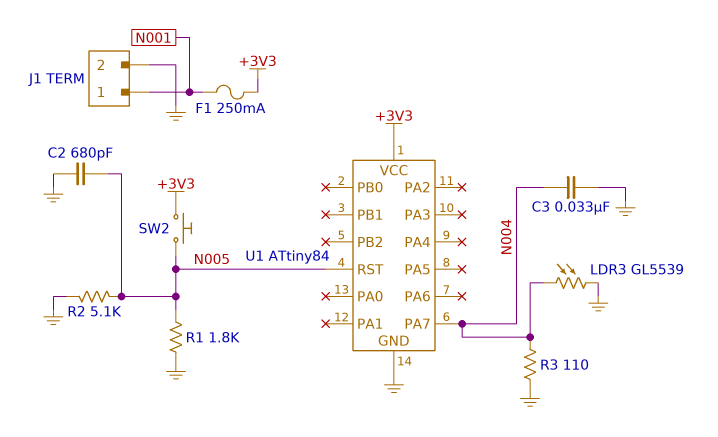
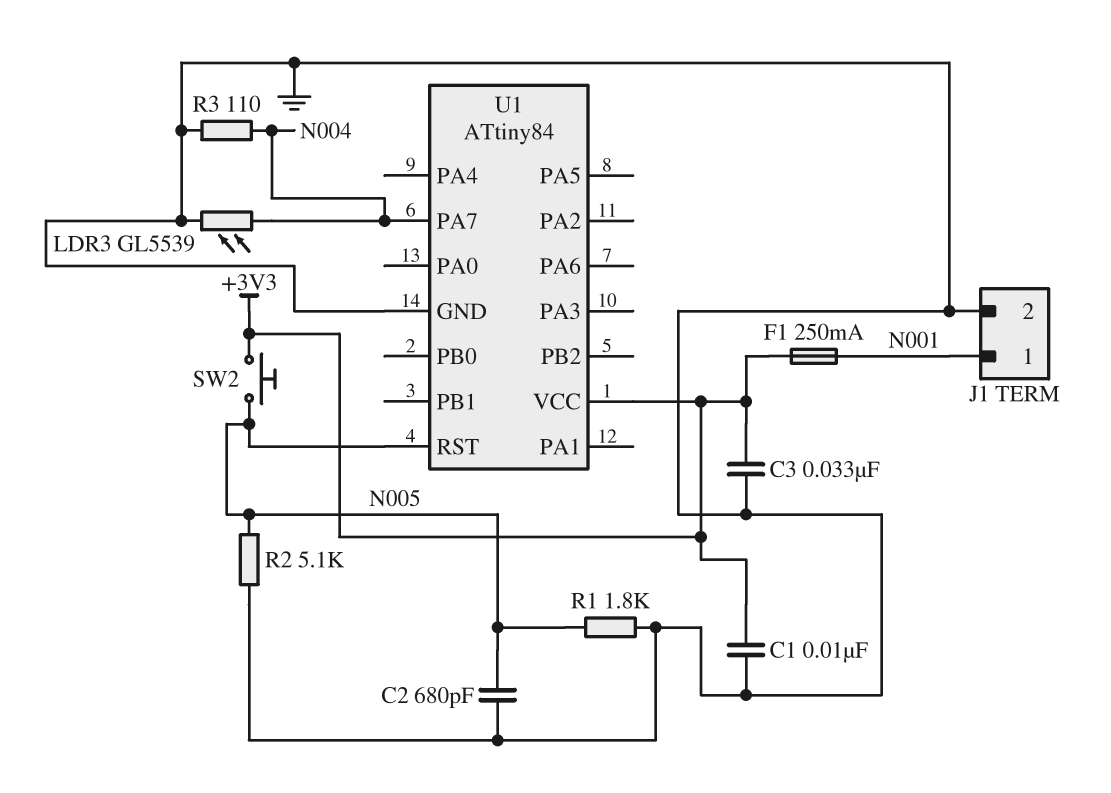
C1: none -> 10nF (+3V3, GND)
C3: 33nF (GND, N004) -> 33nF (+3V3, GND)

